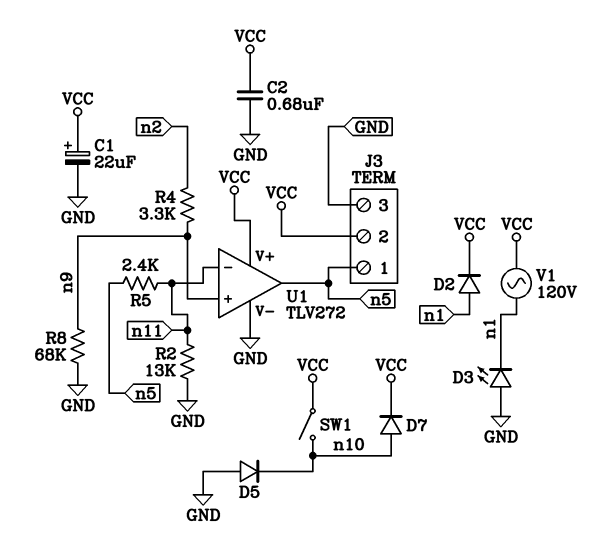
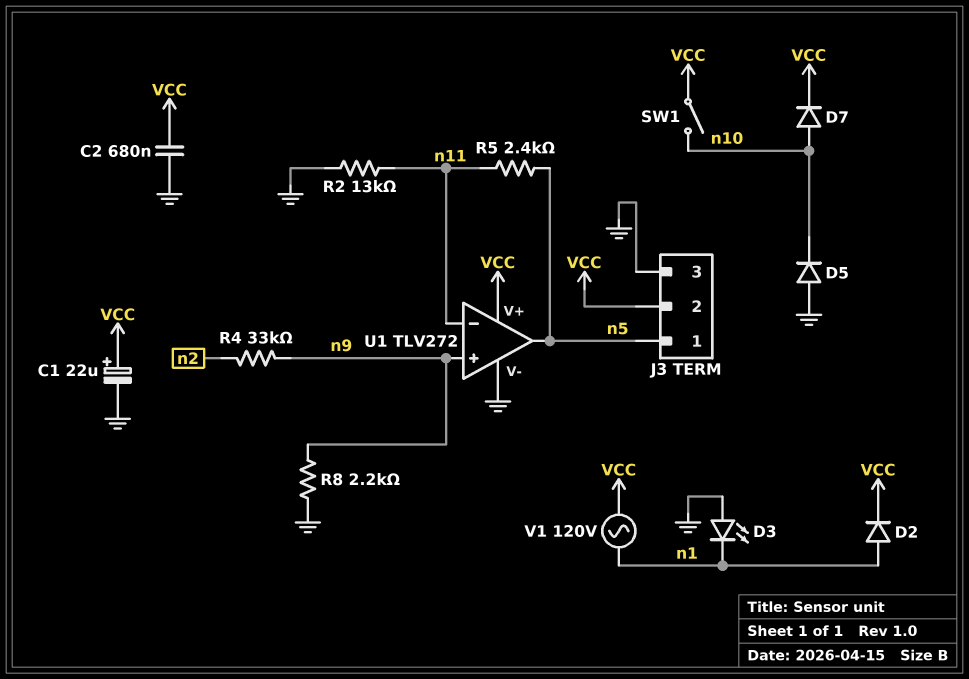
R4: 3.3k (n2, n9) -> 33k (n2, n9)
R8: 68k (GND, n9) -> 2.2k (GND, n9)

